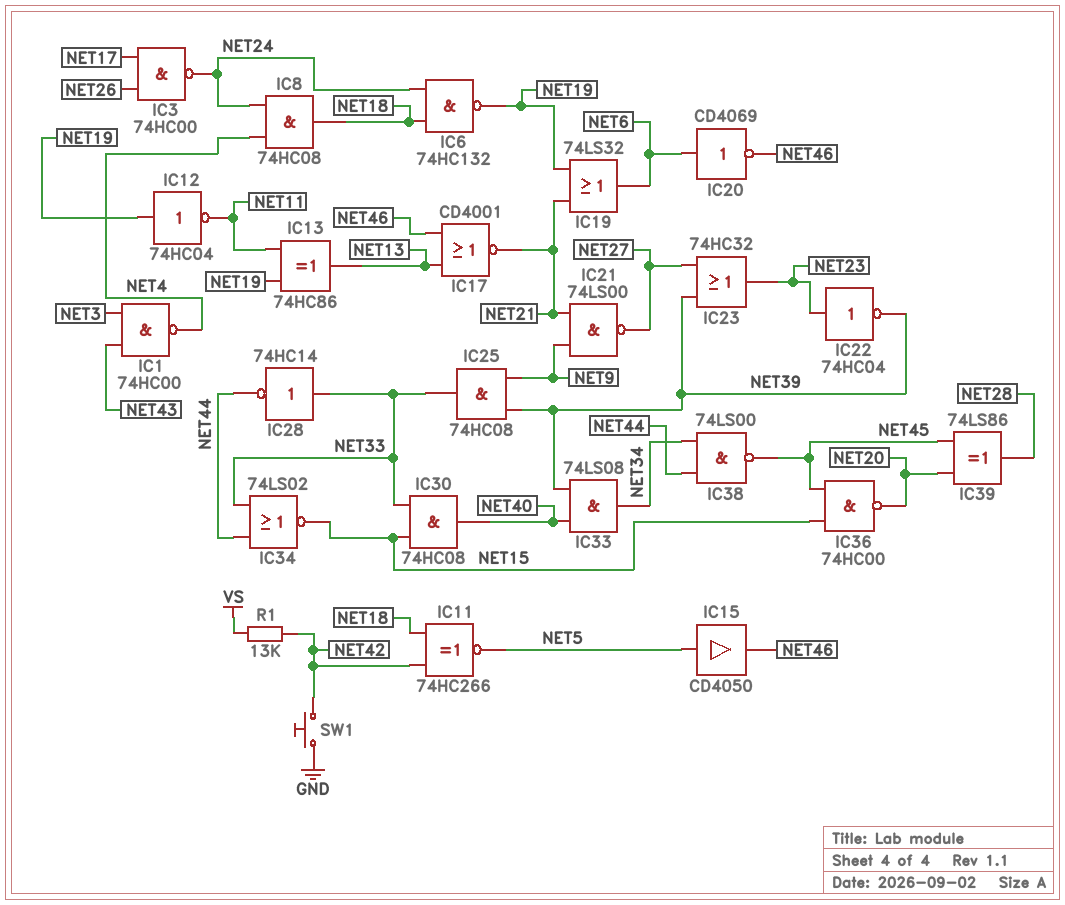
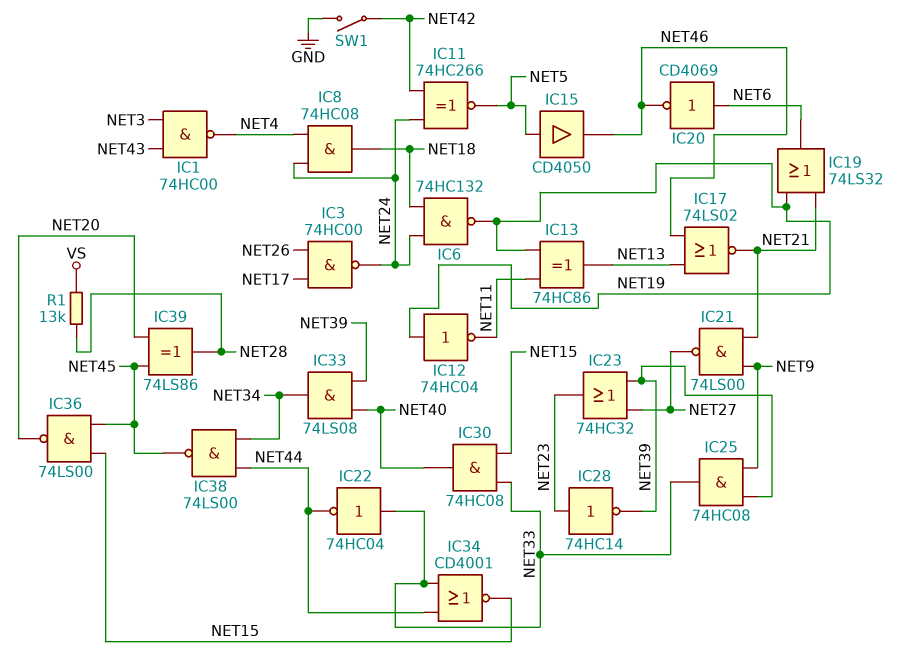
IC11: XNOR 74HC266 (in NET18, in NET42, out NET5) -> XNOR 74HC266 (in NET24, in NET42, out NET5)
IC17: NOR CD4001 (in NET13, in NET46, out NET21) -> NOR 74LS02 (in NET13, in NET46, out NET21)
IC22: NOT 74HC04 (in NET23, out NET39) -> NOT 74HC04 (in NET33, out NET44)
IC28: NOT 74HC14 (in NET33, out NET44) -> NOT 74HC14 (in NET23, out NET39)
IC34: NOR 74LS02 (in NET33, in NET44, out NET15) -> NOR CD4001 (in NET33, in NET44, out NET15)
IC36: NAND 74HC00 (in NET15, in NET45, out NET20) -> NAND 74LS00 (in NET15, in NET45, out NET20)
R1: 13k (NET42, VS) -> 13k (NET28, VS)
SW1: button (GND, NET42) -> switch (GND, NET42)

